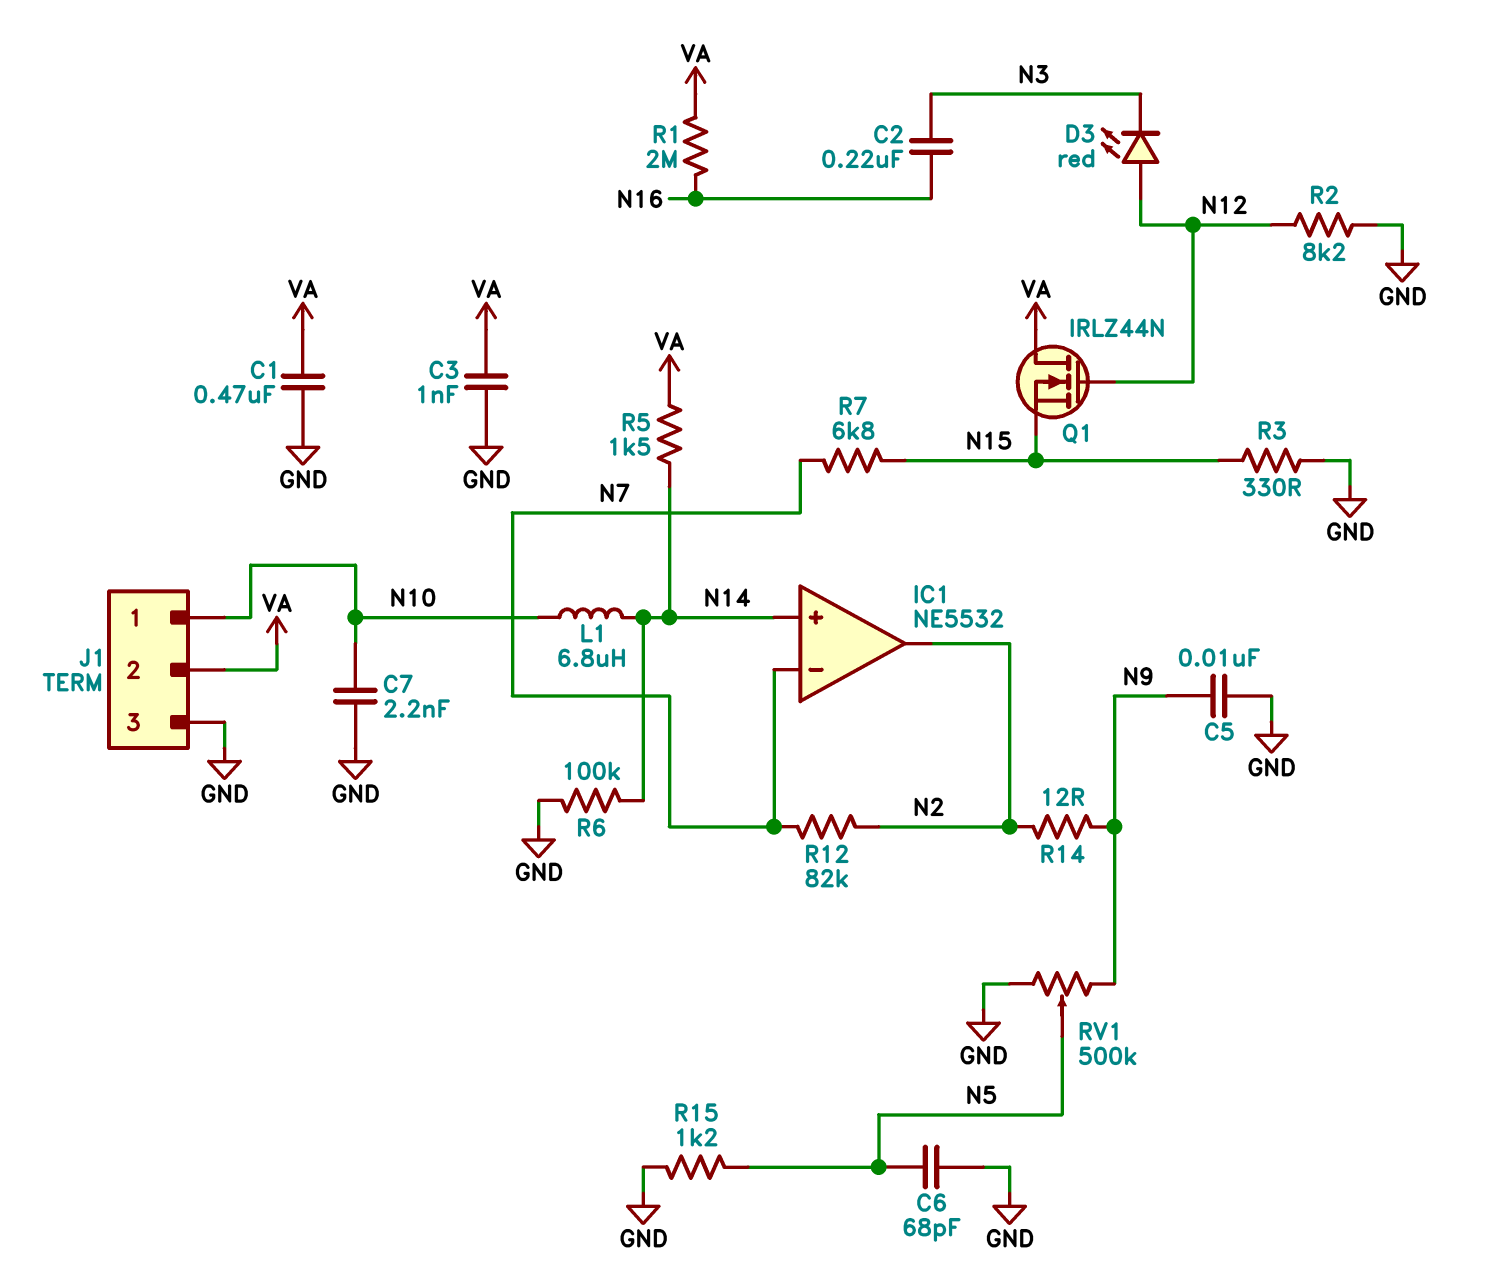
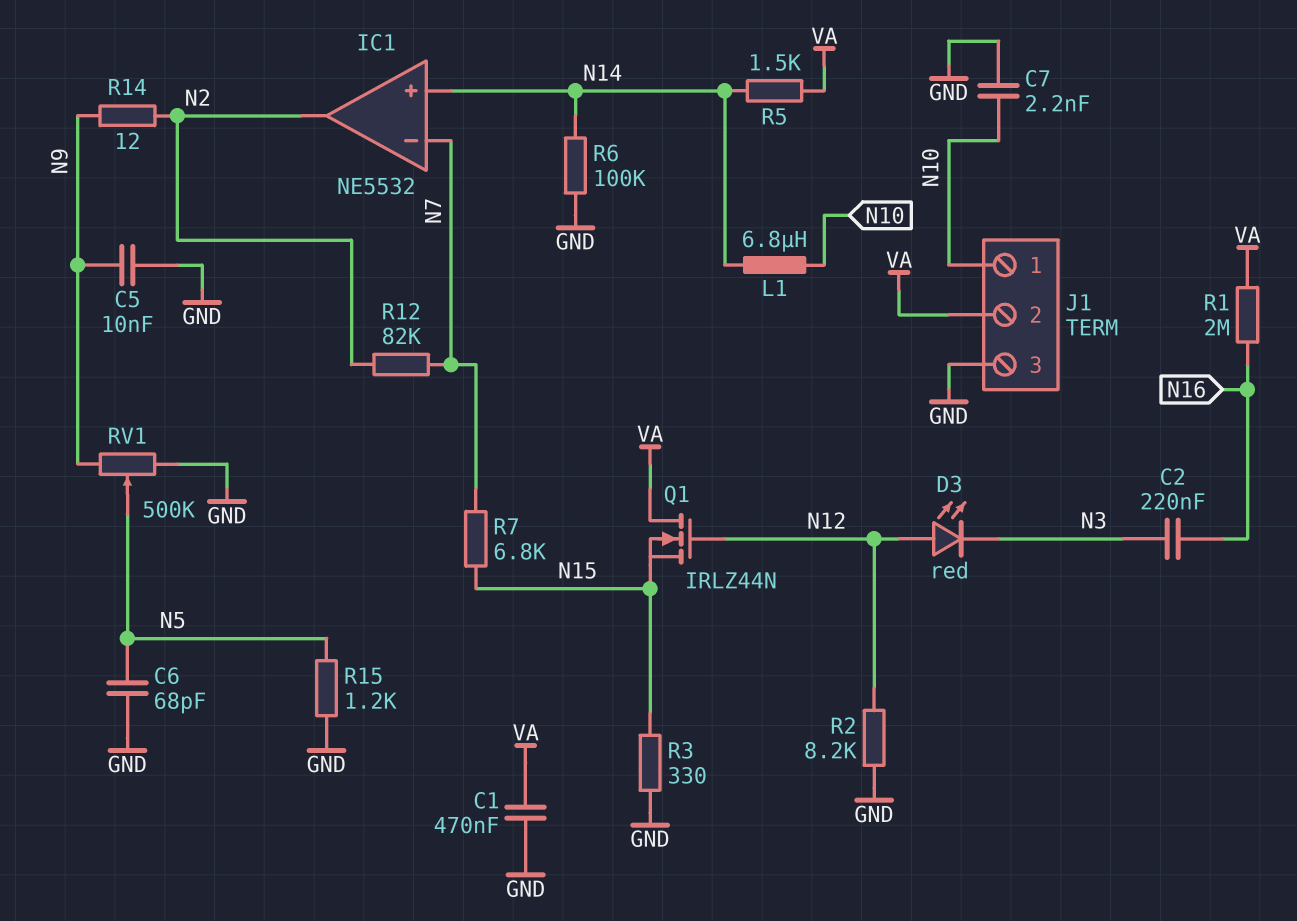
C3: 1nF (GND, VA) -> none

